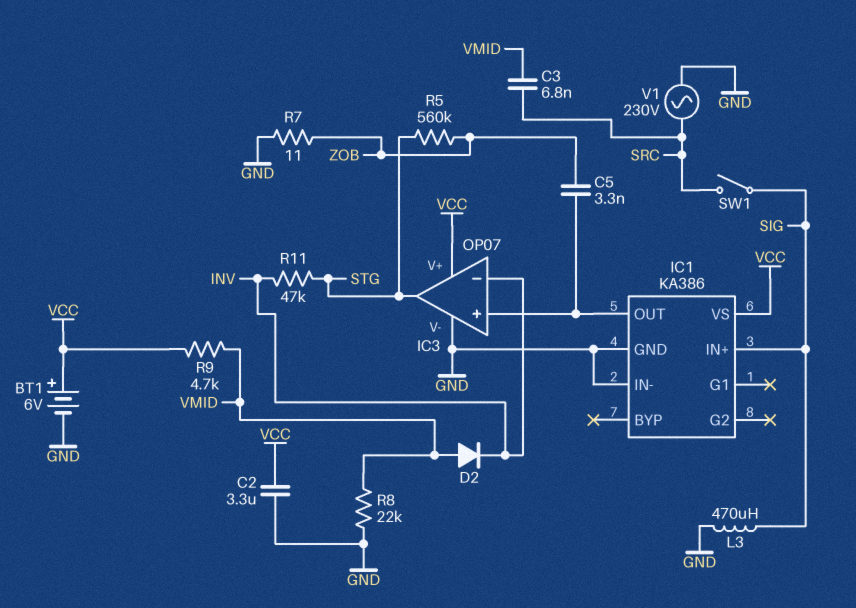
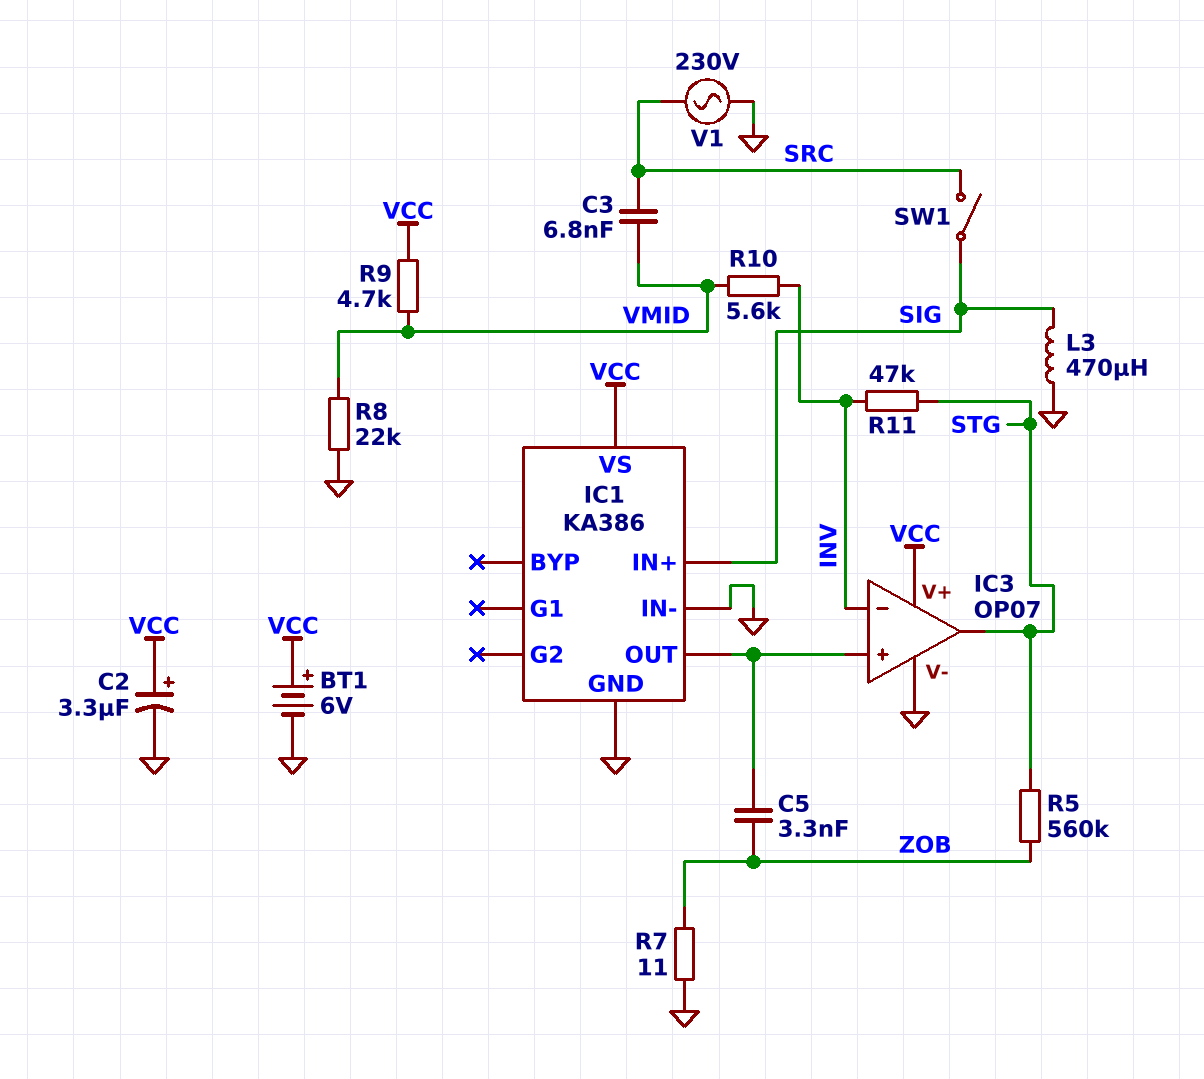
C2: 3.3uF (GND, VCC) -> 3.3uF (plus VCC, minus GND)
D2: diode (A VMID, K INV) -> none
R10: none -> 5.6k (INV, VMID)

